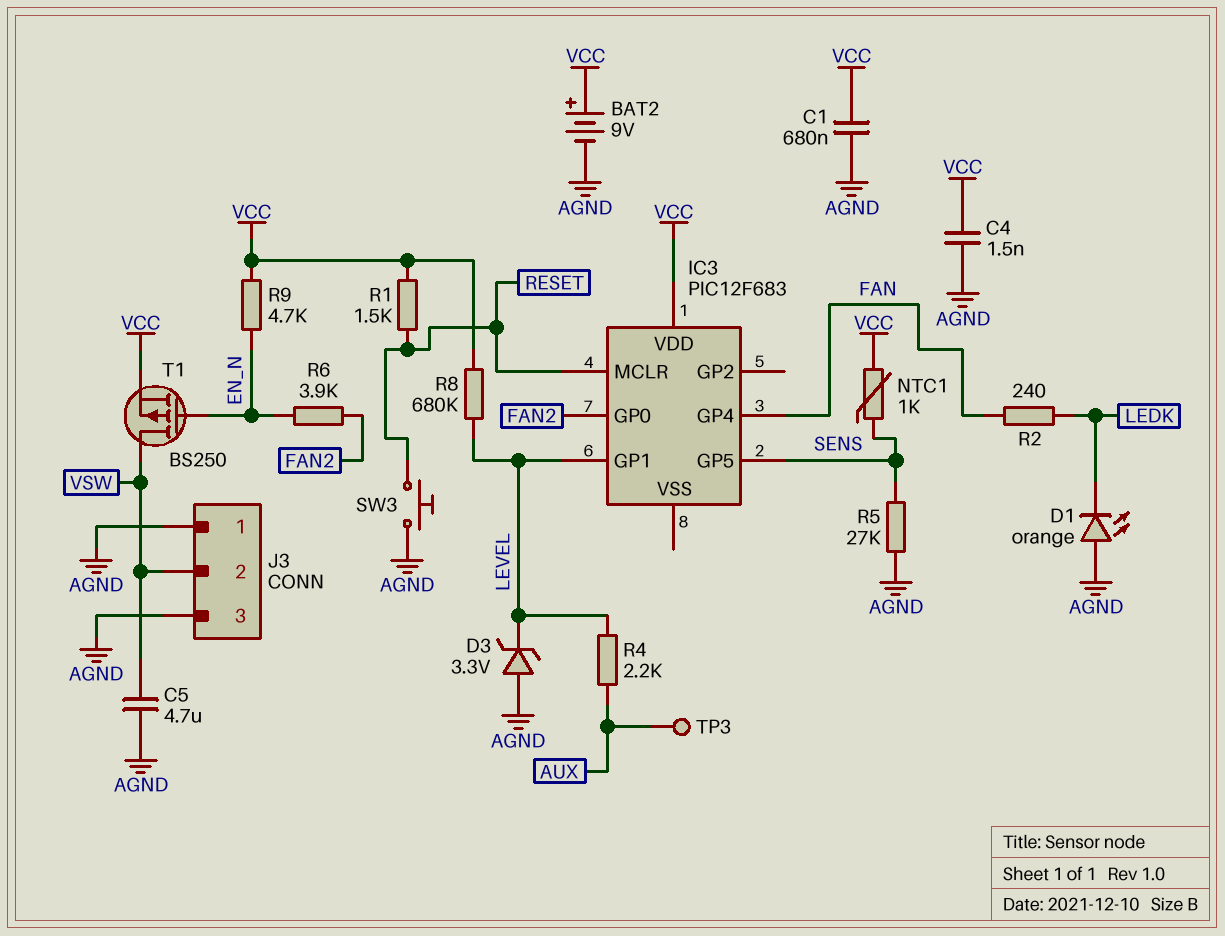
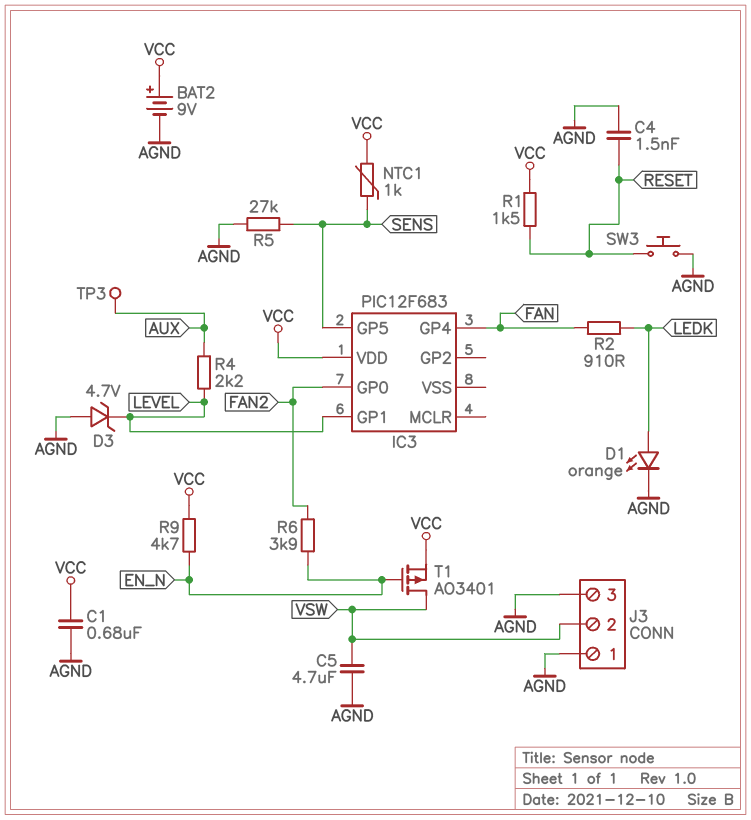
C4: 1.5nF (AGND, VCC) -> 1.5nF (AGND, RESET)
D1: LED orange (A AGND, K LEDK) -> LED orange (A LEDK, K AGND)
D3: zener 3.3V (A AGND, K LEVEL) -> zener 4.7V (A AGND, K LEVEL)
IC3 pin MCLR: RESET -> none
R2: 240 (FAN, LEDK) -> 910 (FAN, LEDK)
R8: 680k (LEVEL, VCC) -> none
T1: PMOS BS250 (G EN_N, D VSW, S VCC) -> PMOS AO3401 (G EN_N, D VSW, S VCC)

